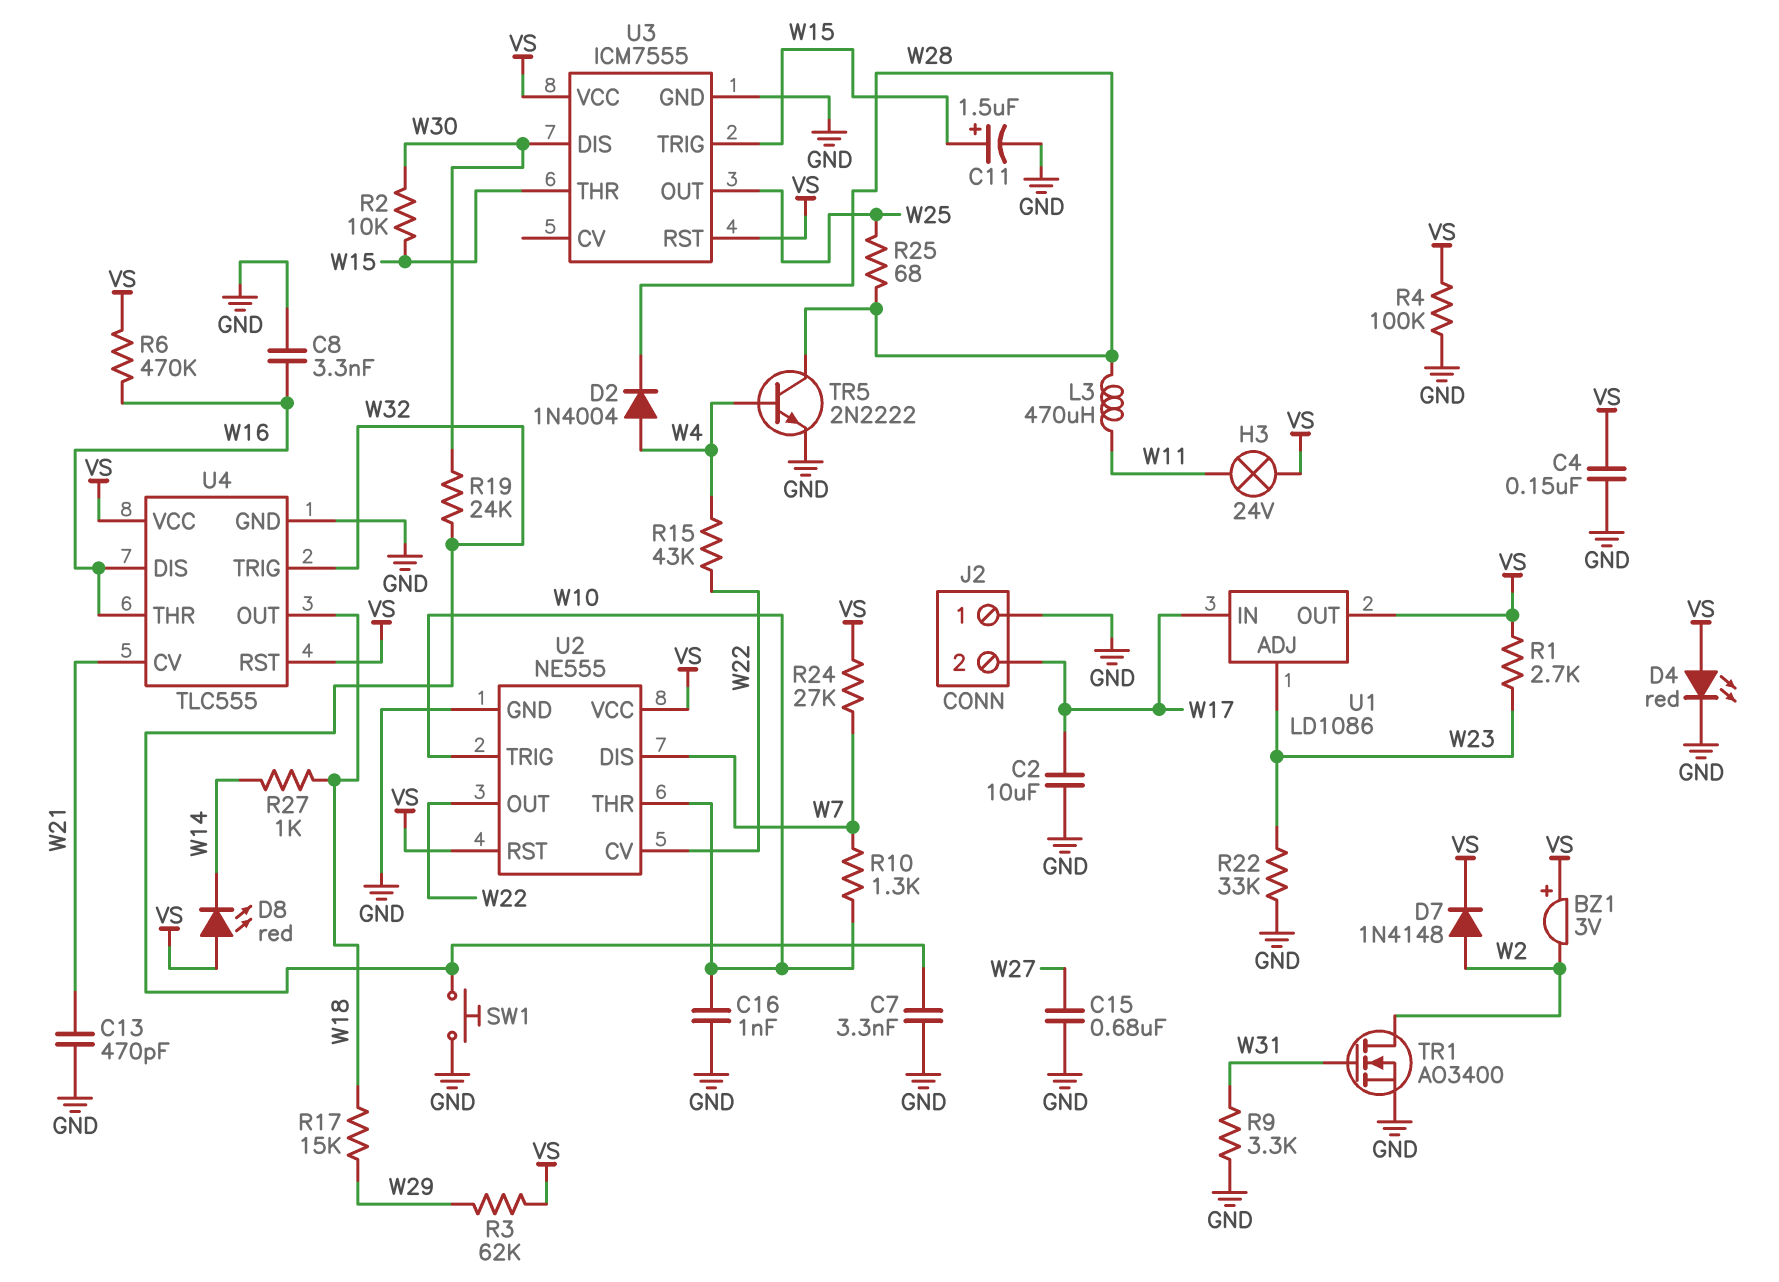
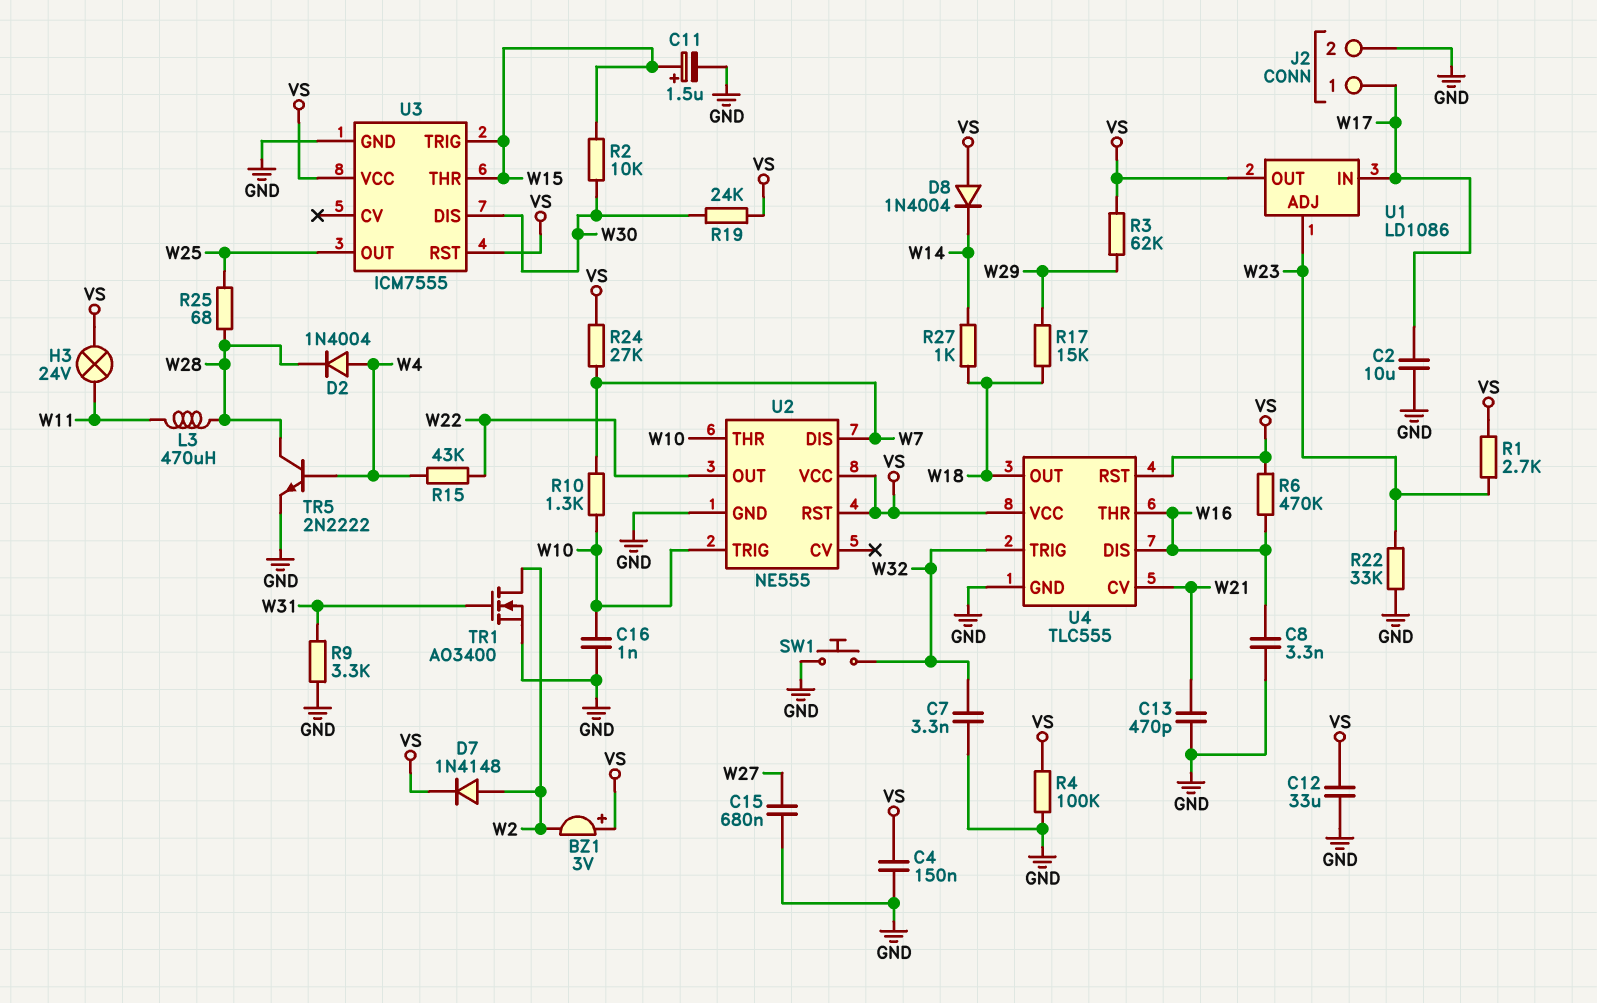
C12: none -> 33uF (GND, VS)
D4: LED red (A VS, K GND) -> none
D8: LED red (A VS, K W14) -> diode 1N4004 (A VS, K W14)
J2 pin 1: GND -> W17
J2 pin 2: W17 -> GND
R19: 24k (W30, W32) -> 24k (VS, W30)
U2 pin CV: W22 -> none

